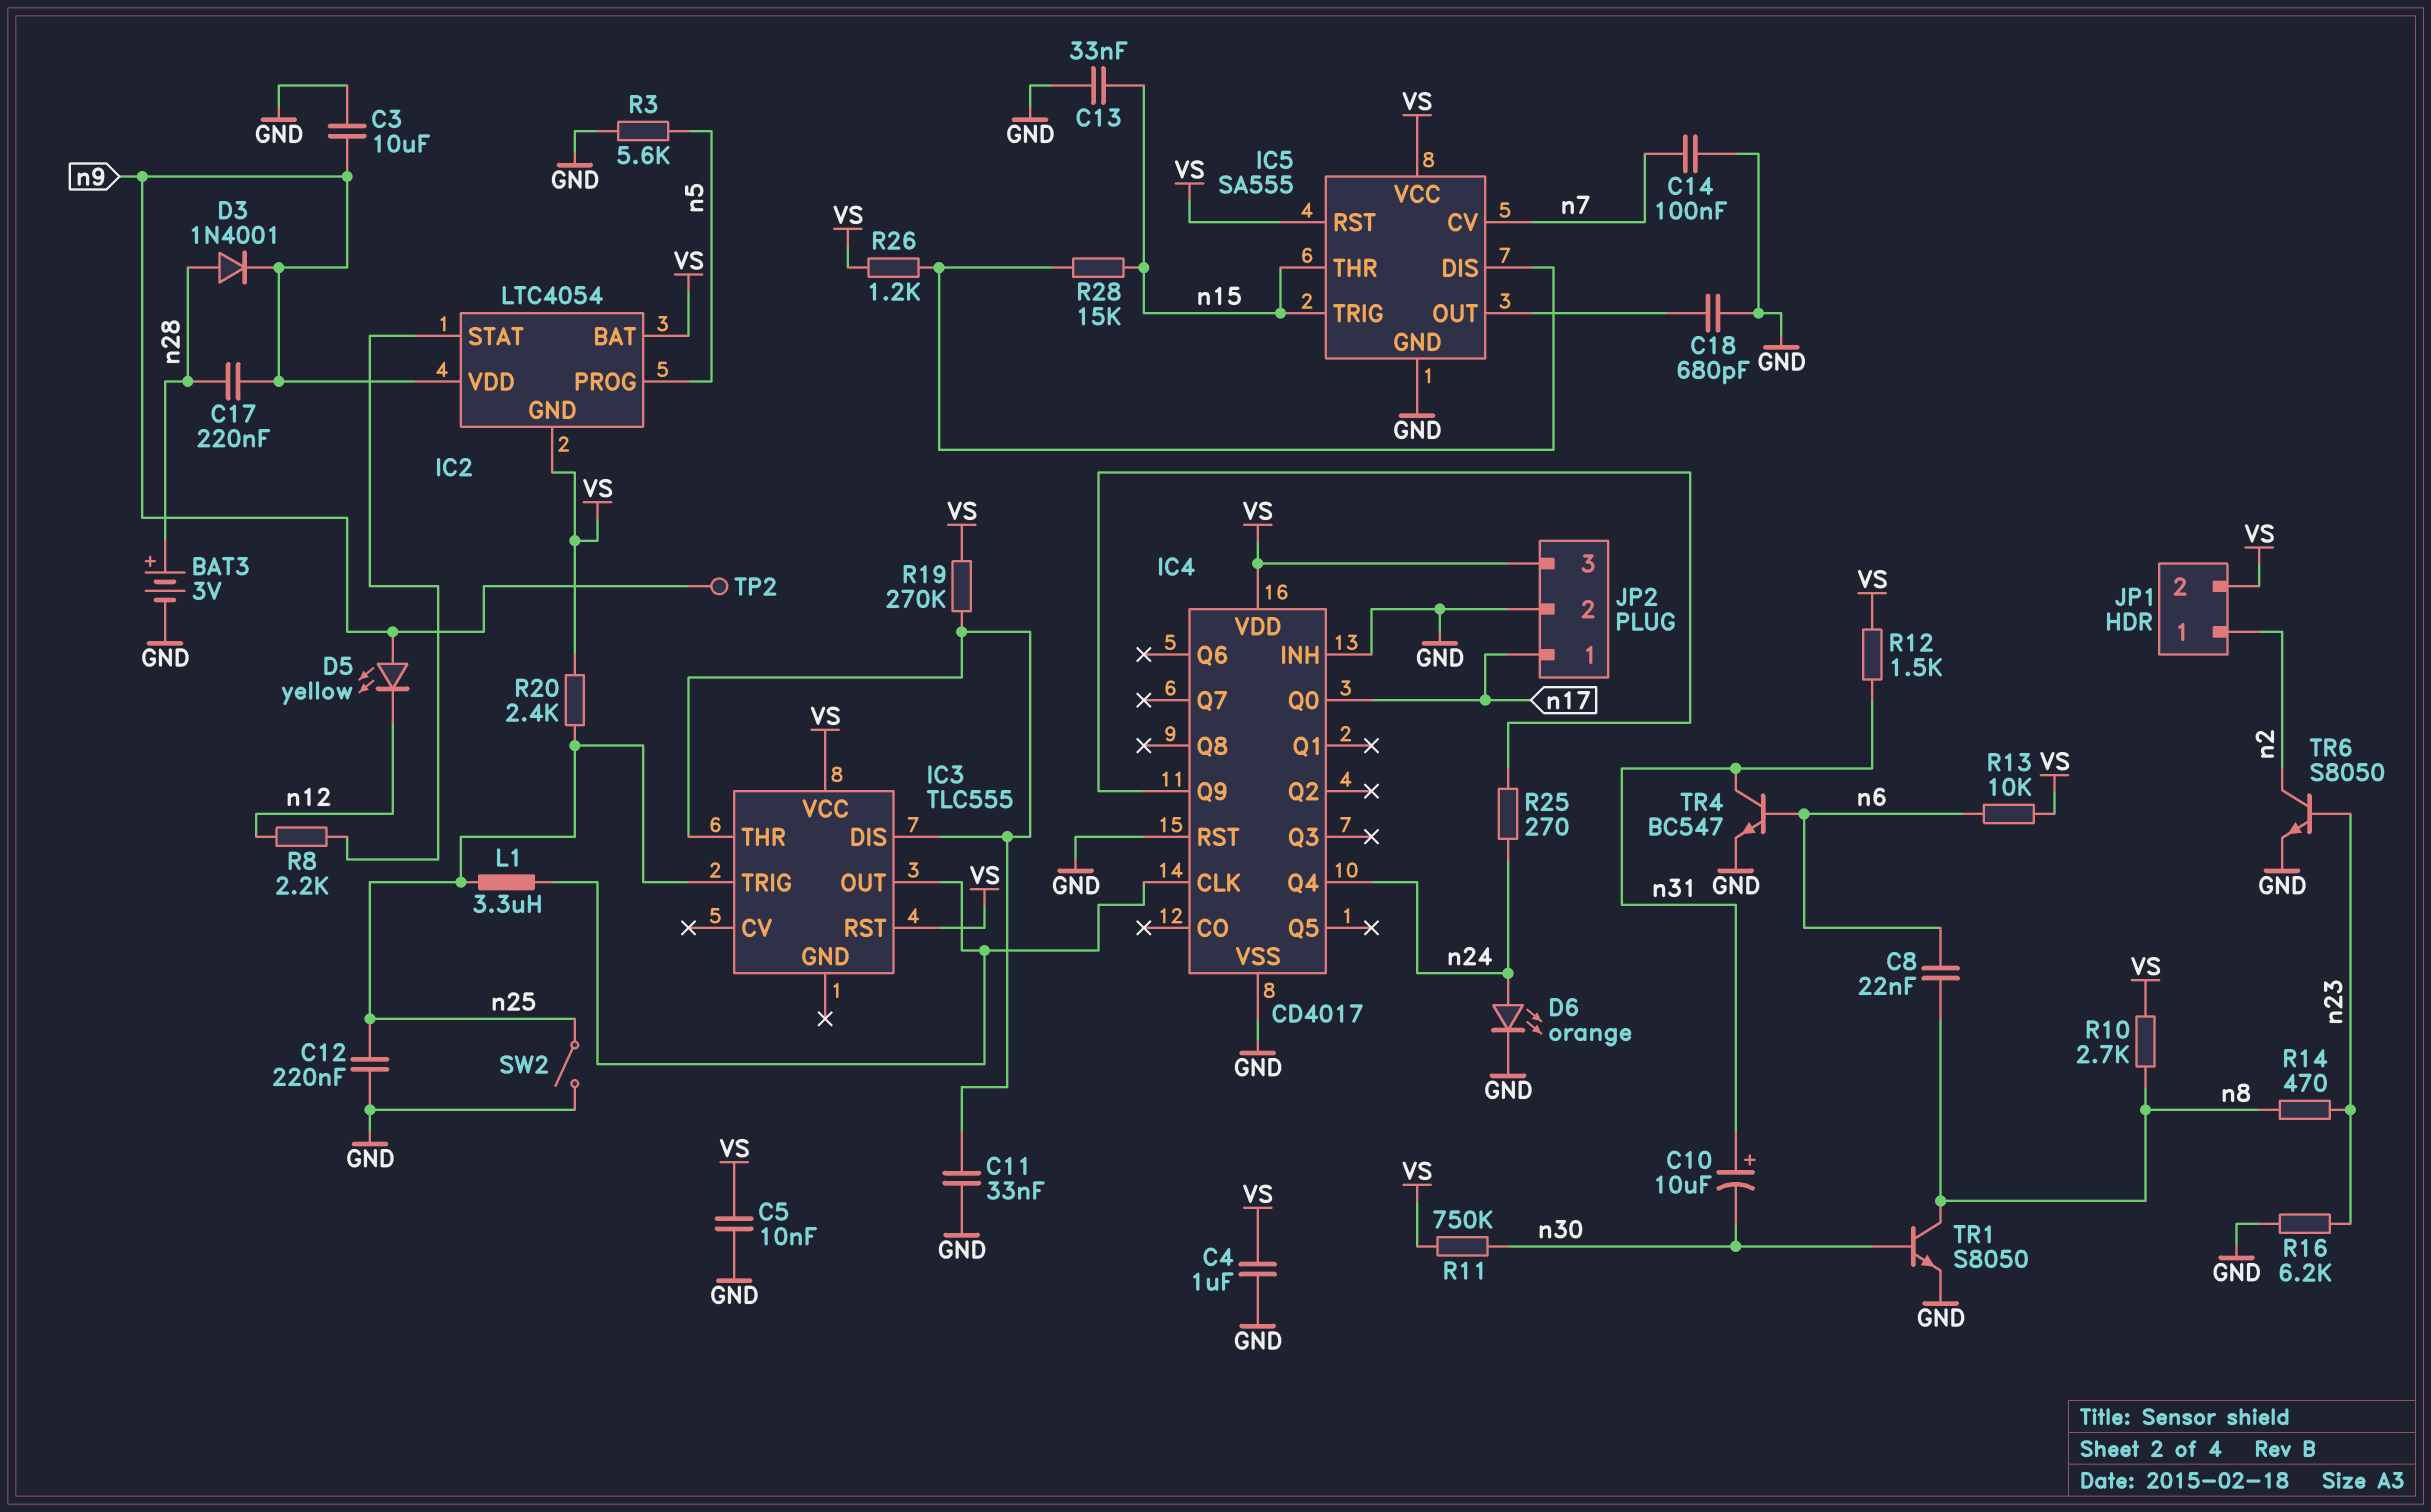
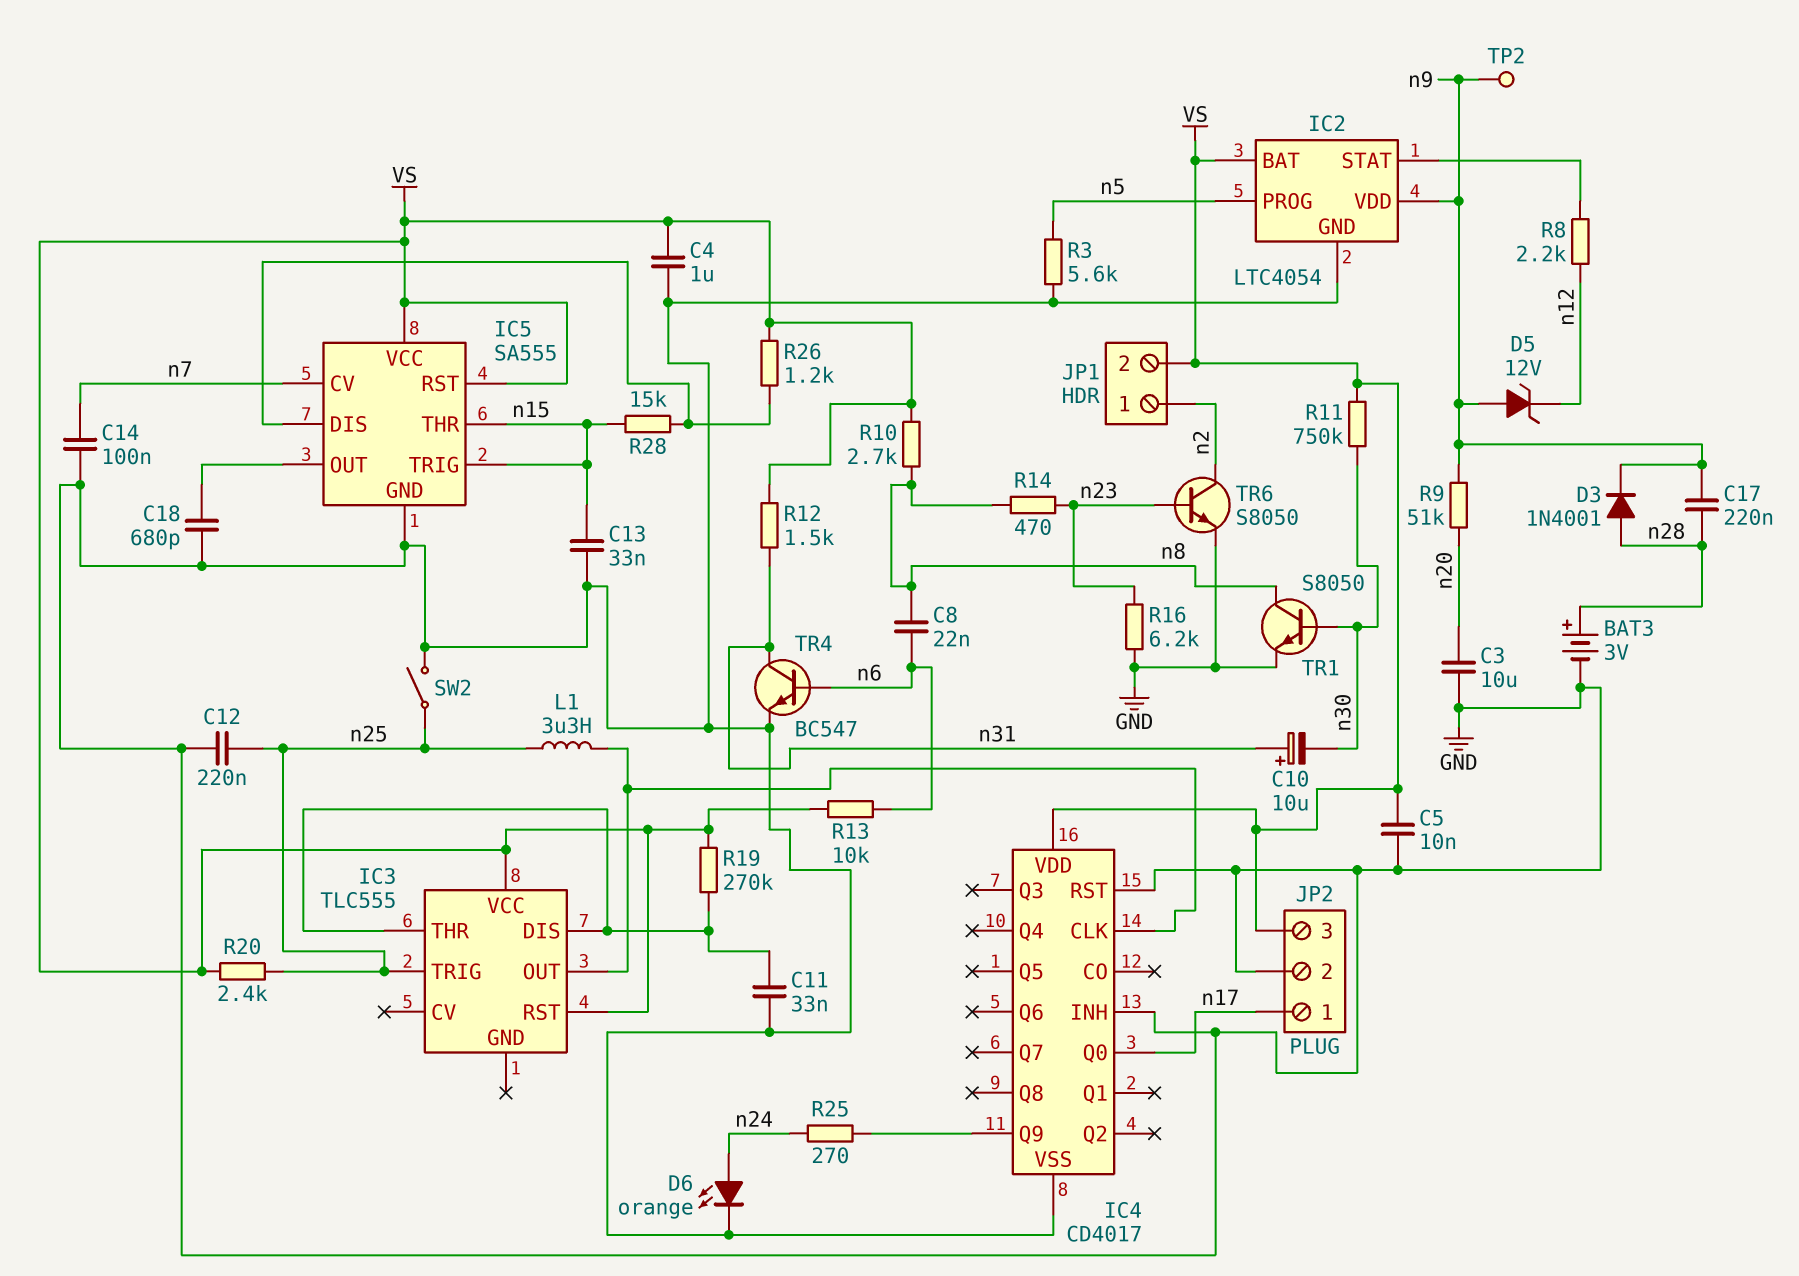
C3: 10uF (GND, n9) -> 10uF (GND, n20)
D5: LED yellow (A n9, K n12) -> zener 12V (A n9, K n12)
IC2 pin GND: VS -> GND
IC4 pin Q4: n24 -> none
R9: none -> 51k (n9, n20)

